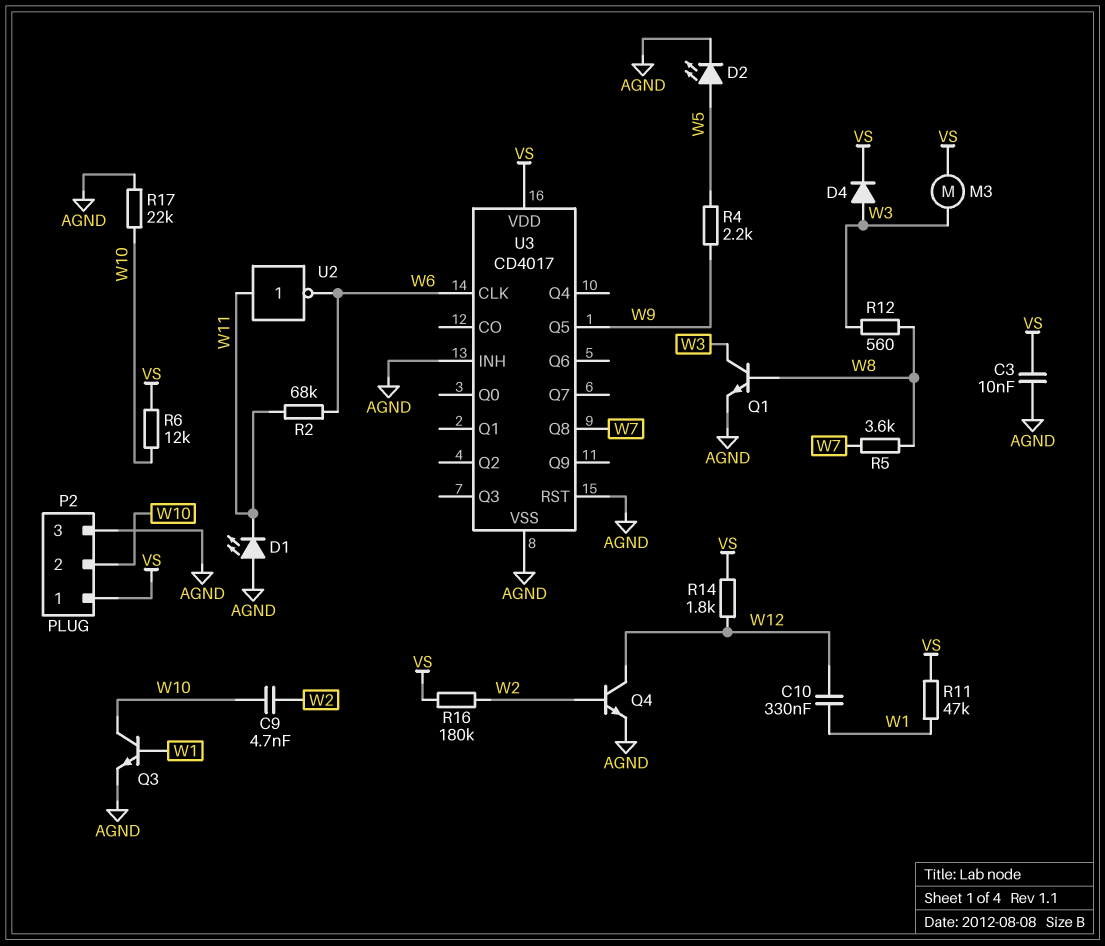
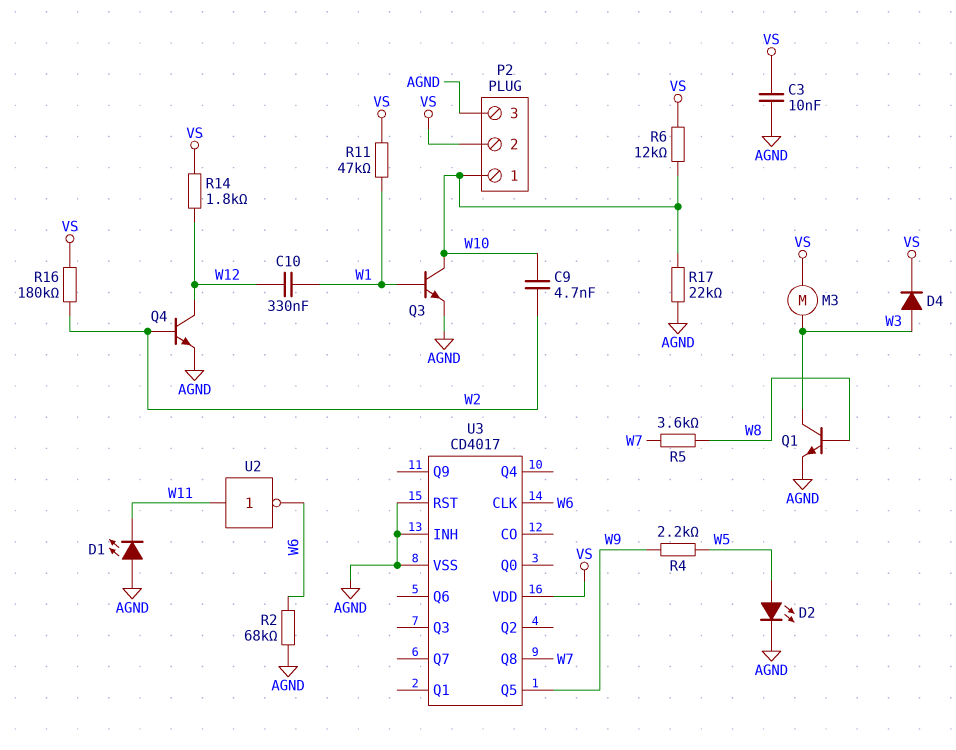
P2 pin 1: VS -> W10
P2 pin 2: W10 -> VS
R2: 68k (W6, W11) -> 68k (AGND, W6)
R12: 560 (W3, W8) -> none

